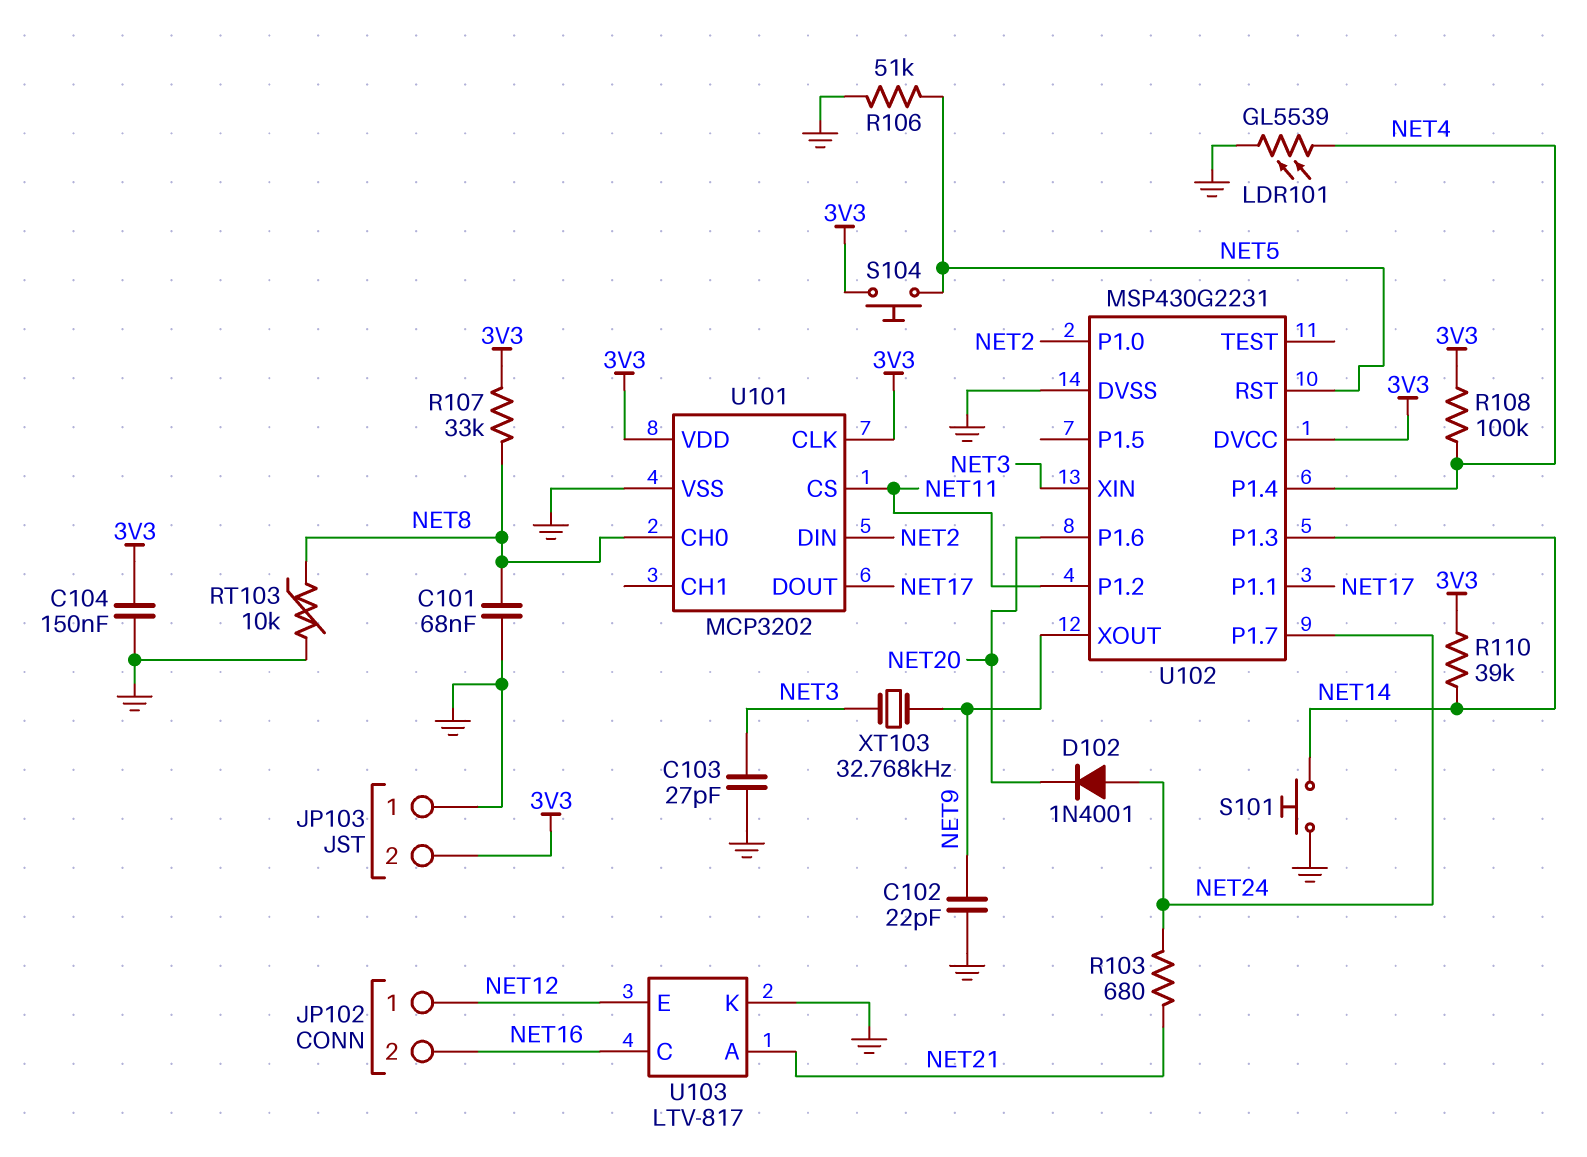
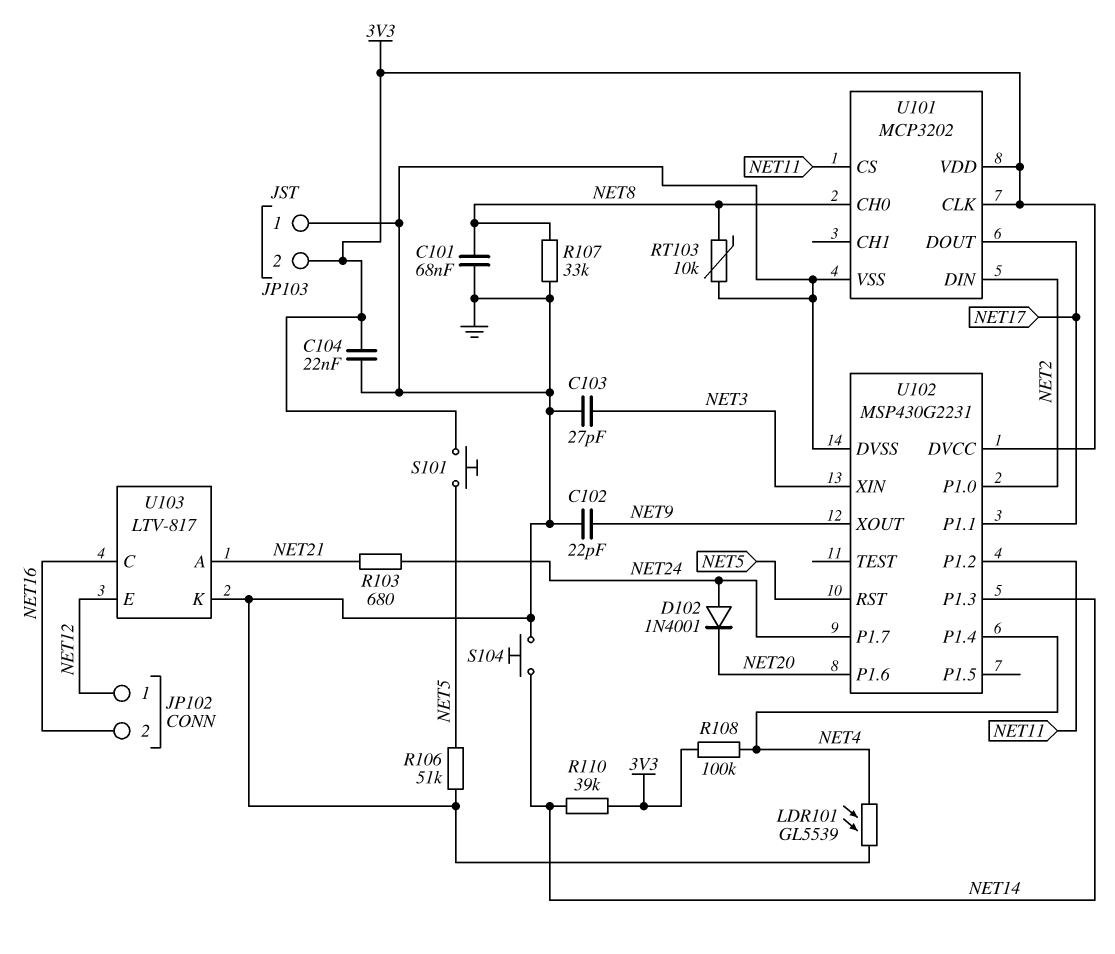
C104: 150nF (3V3, GND) -> 22nF (3V3, GND)
R107: 33k (3V3, NET8) -> 33k (GND, NET8)
S101: button (GND, NET14) -> button (3V3, NET5)
S104: button (3V3, NET5) -> button (GND, NET14)
XT103: 32.768kHz (NET3, NET9) -> none

